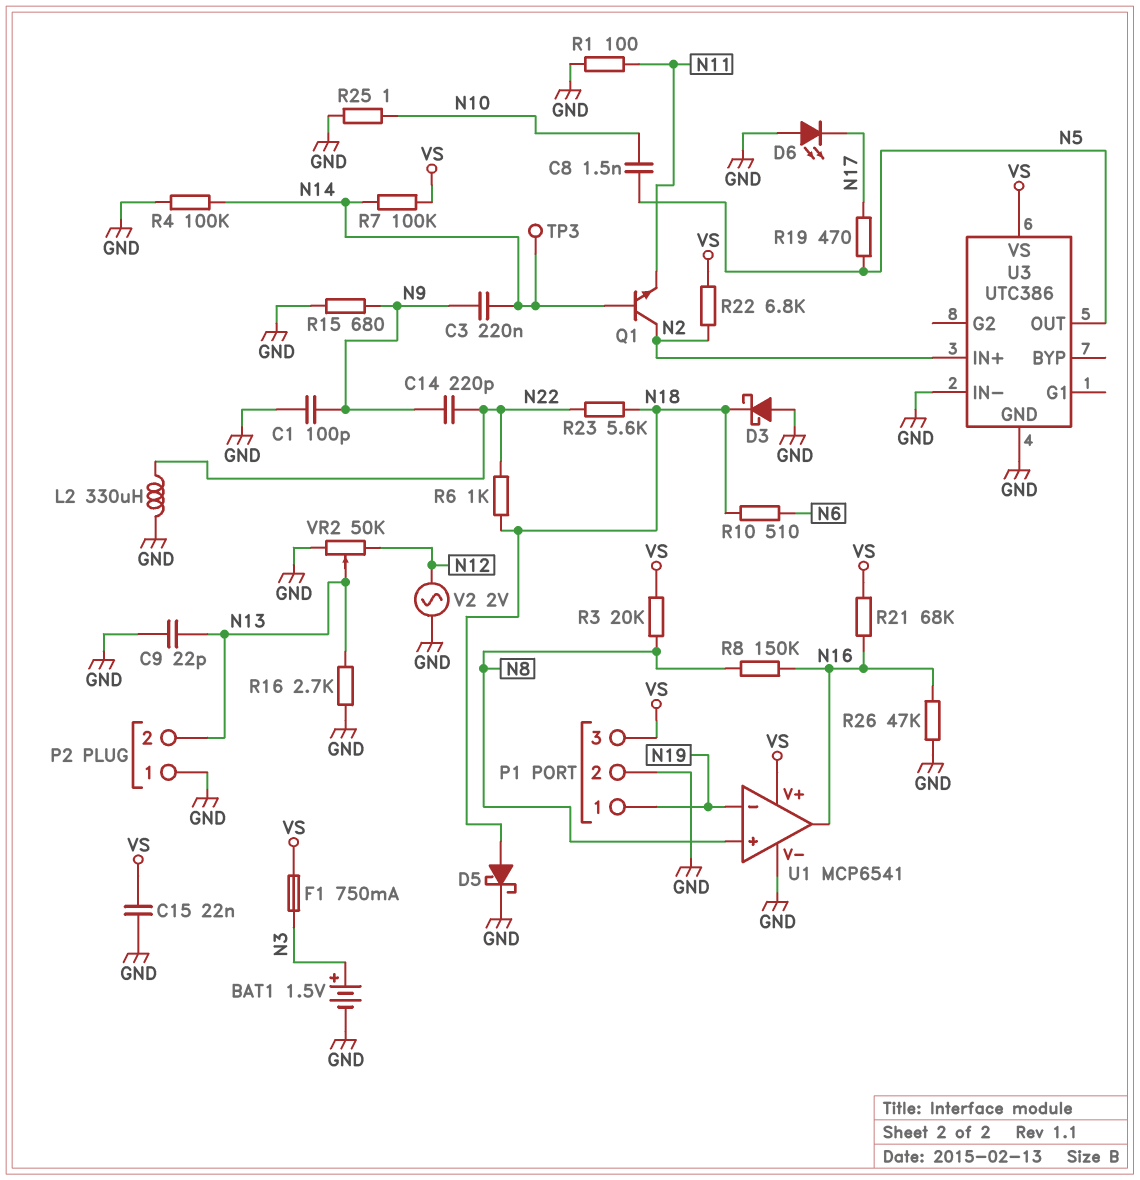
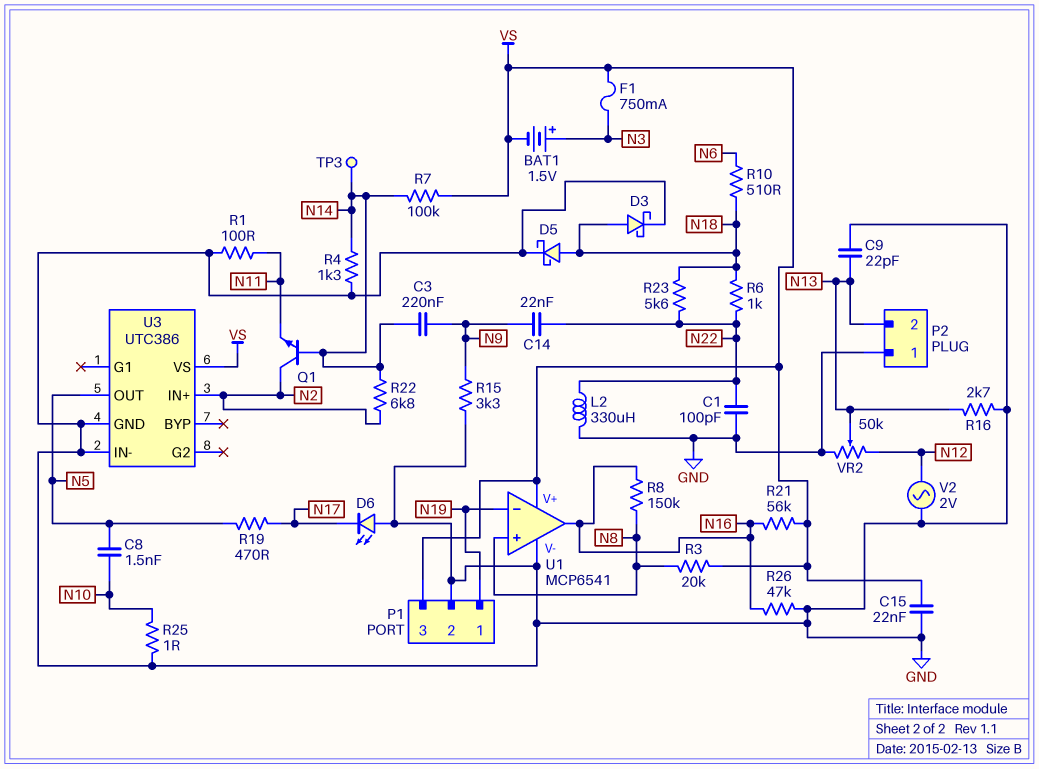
BAT1: 1.5V (plus N3, minus GND) -> 1.5V (plus N3, minus VS)
C1: 100pF (GND, N9) -> 100pF (GND, N22)
C14: 220pF (N9, N22) -> 22nF (N9, N22)
D3: schottky (A GND, K N18) -> schottky (A N18, K GND)
R4: 100k (GND, N14) -> 1.3k (GND, N14)
R15: 680 (GND, N9) -> 3.3k (GND, N9)
R21: 68k (N16, VS) -> 56k (N16, VS)
R22: 6.8k (N2, VS) -> 6.8k (N2, N14)

